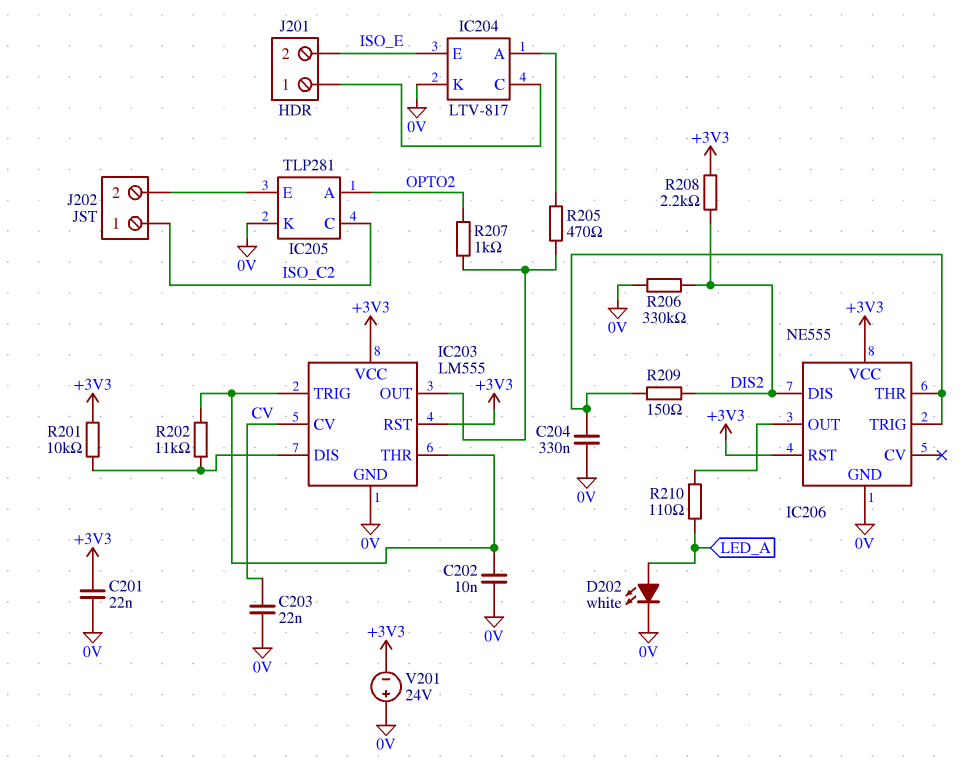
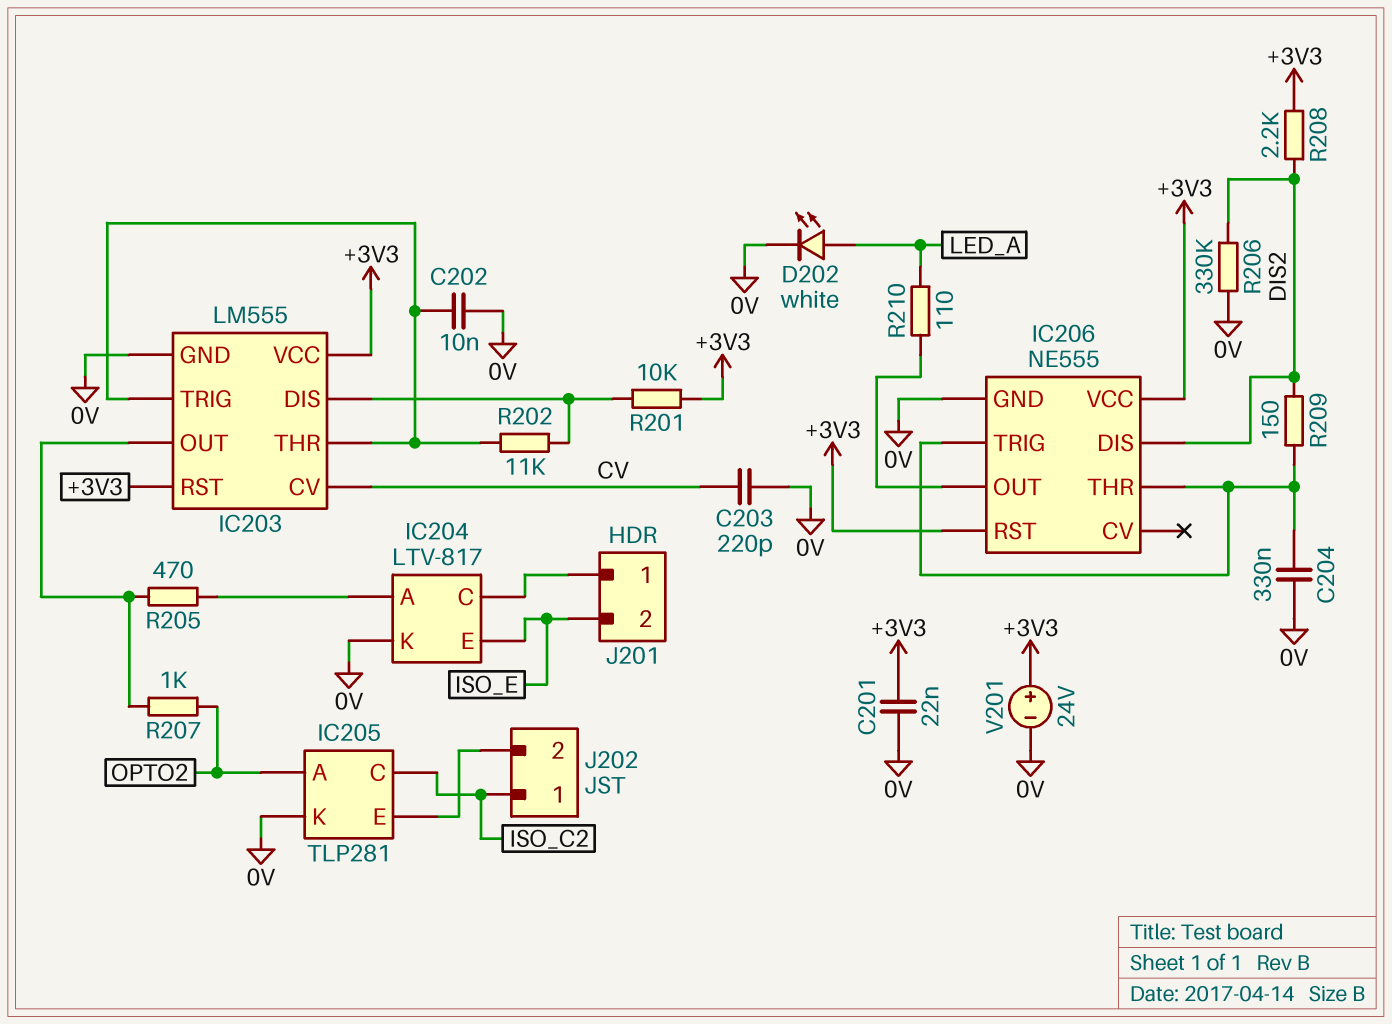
C203: 22nF (0V, CV) -> 220pF (0V, CV)
V201: 24V (plus 0V, minus +3V3) -> 24V (plus +3V3, minus 0V)

